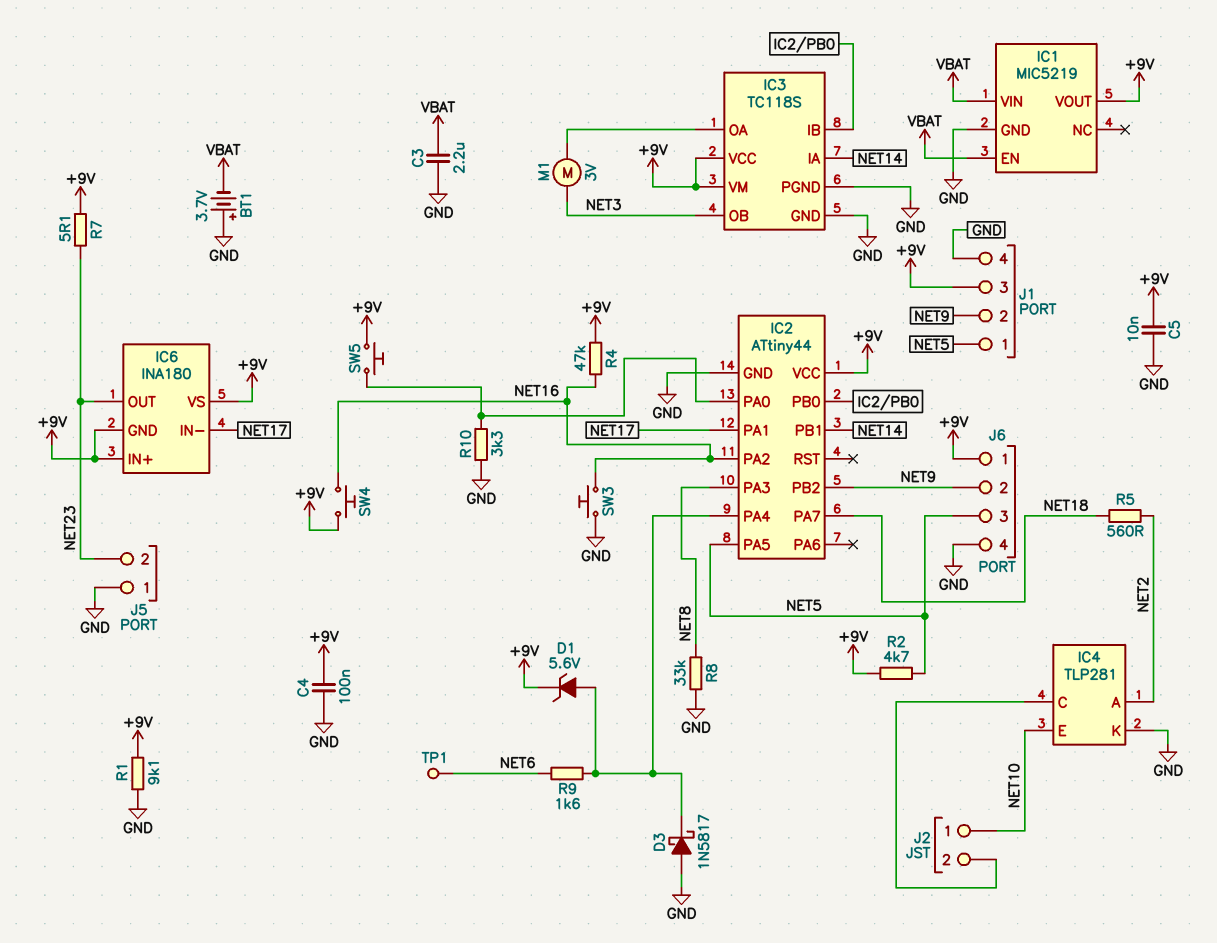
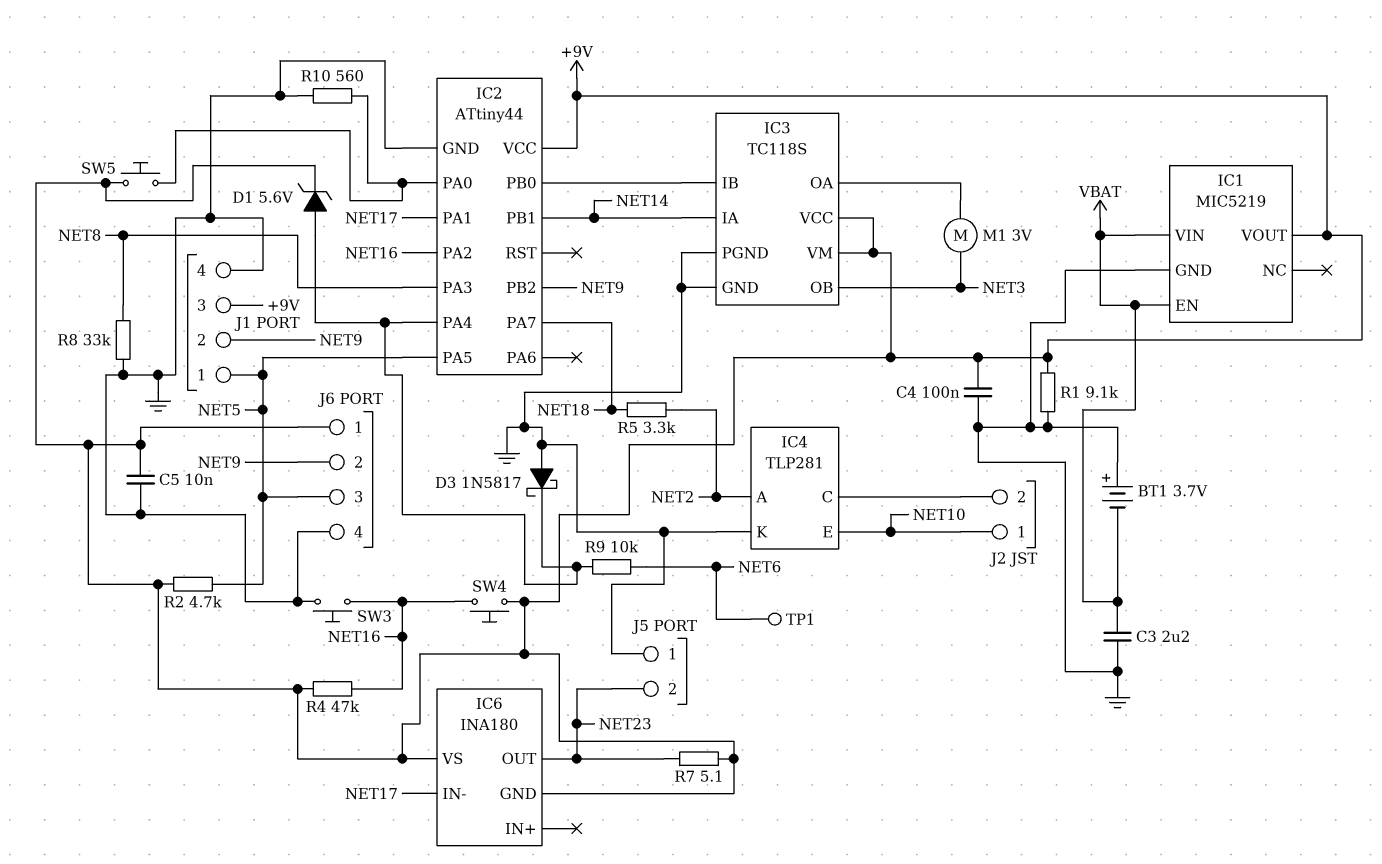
IC6 pin IN+: +9V -> none
R5: 560 (NET2, NET18) -> 3.3k (NET2, NET18)
R9: 1.6k (IC2/PA4, NET6) -> 10k (IC2/PA4, NET6)
R10: 3.3k (GND, IC2/PA0) -> 560 (GND, IC2/PA0)

